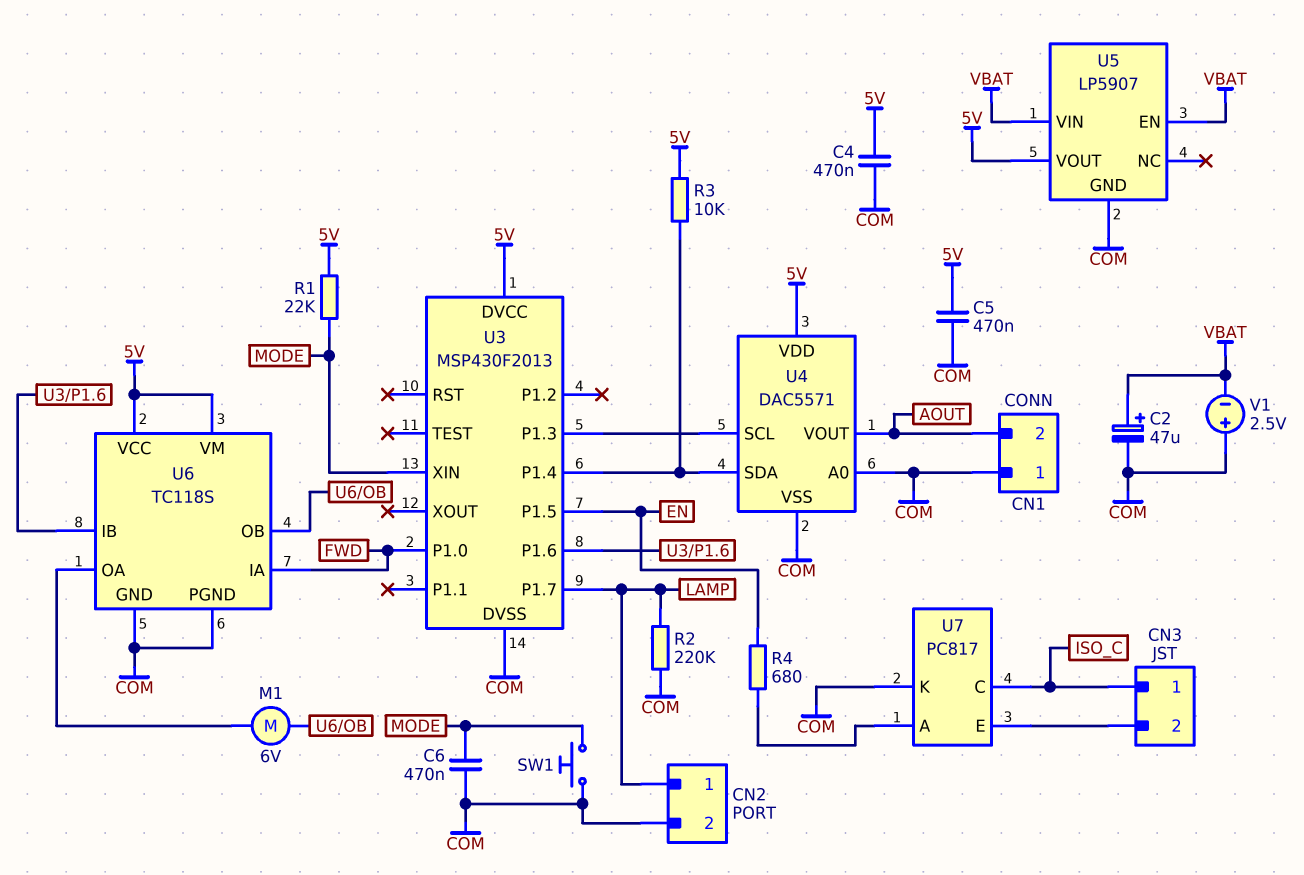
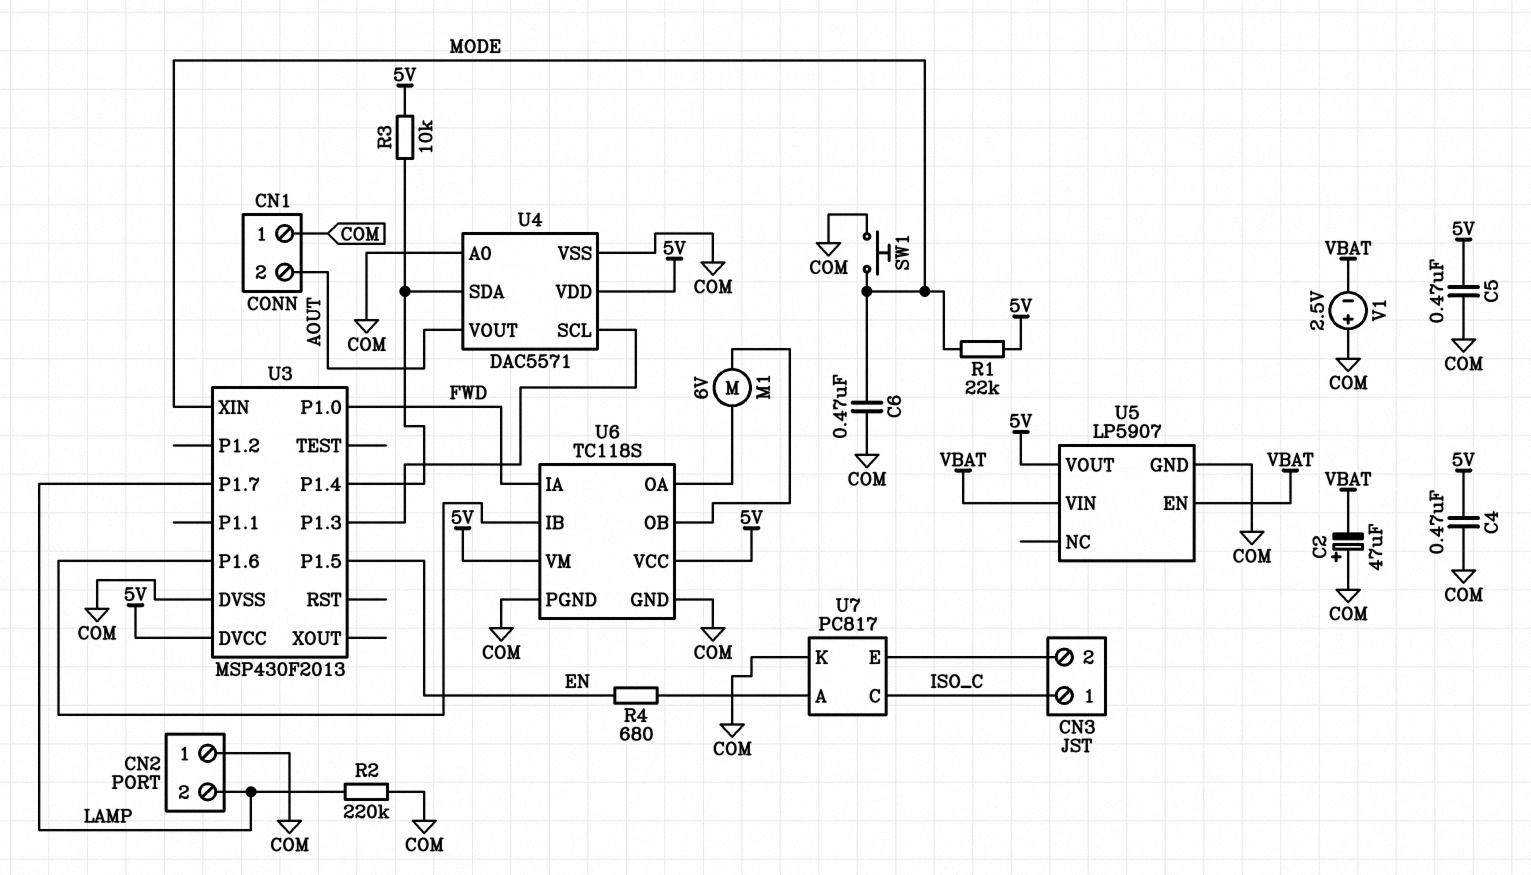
C2: 47uF (plus VBAT, minus COM) -> 47uF (plus COM, minus VBAT)
CN2 pin 1: LAMP -> COM
CN2 pin 2: COM -> LAMP

